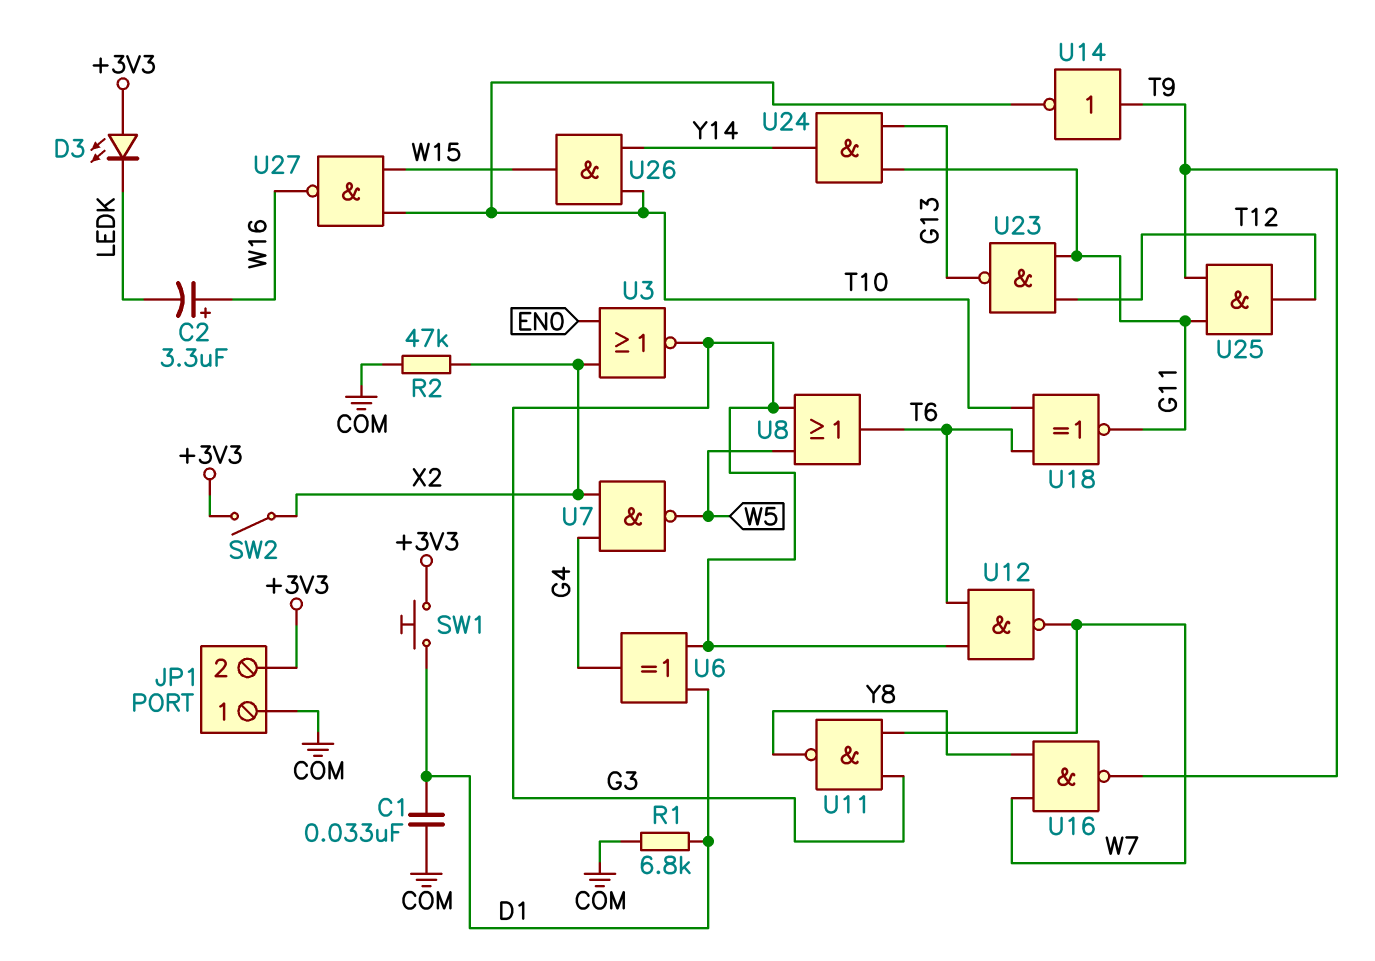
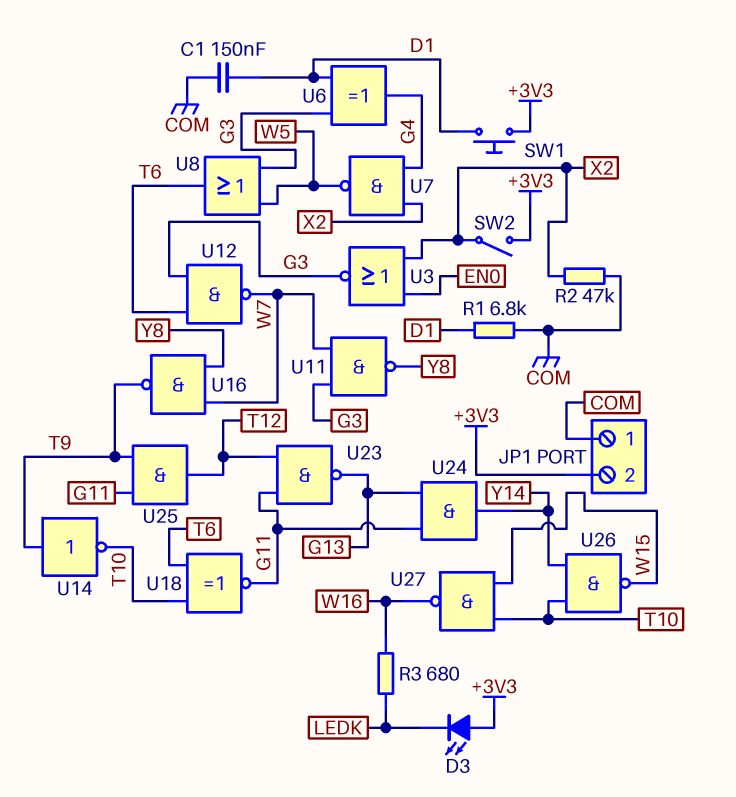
C1: 33nF (COM, D1) -> 150nF (COM, D1)
C2: 3.3uF (plus W16, minus LEDK) -> none
R3: none -> 680 (LEDK, W16)
U26: AND (in T10, in Y14, out W15) -> NAND (in T10, in Y14, out W15)

